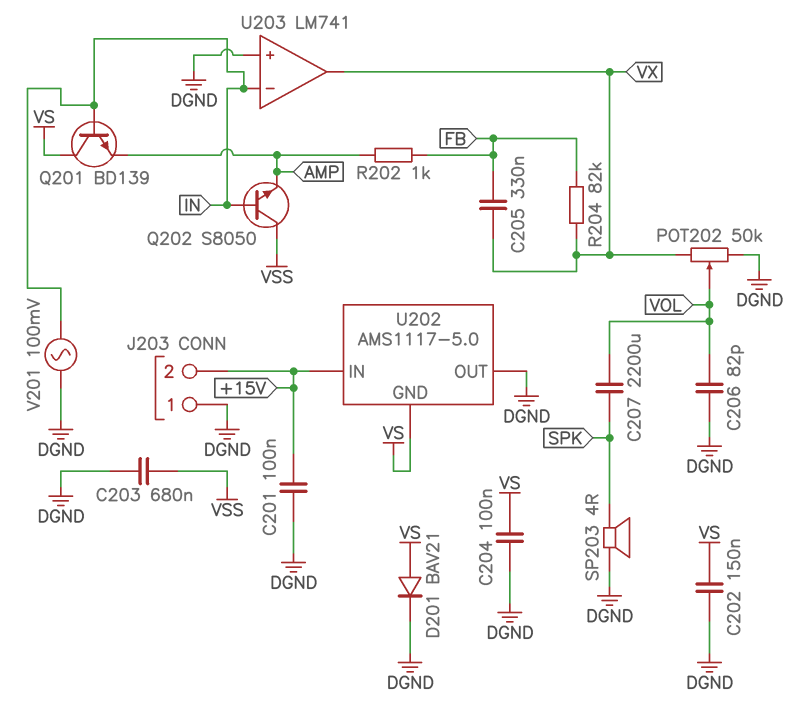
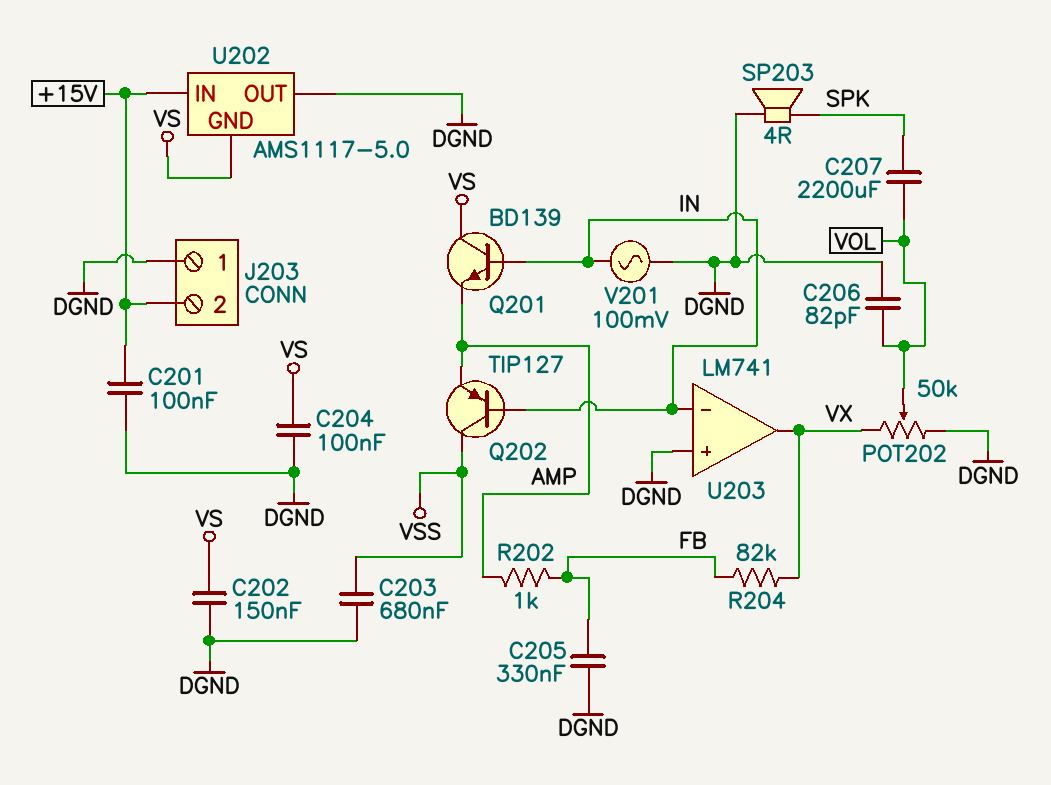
C205: 330nF (FB, VX) -> 330nF (DGND, FB)
D201: diode BAV21 (A VS, K DGND) -> none
Q202: NPN S8050 (B IN, C VSS, E AMP) -> PNP TIP127 (B IN, C VSS, E AMP)

